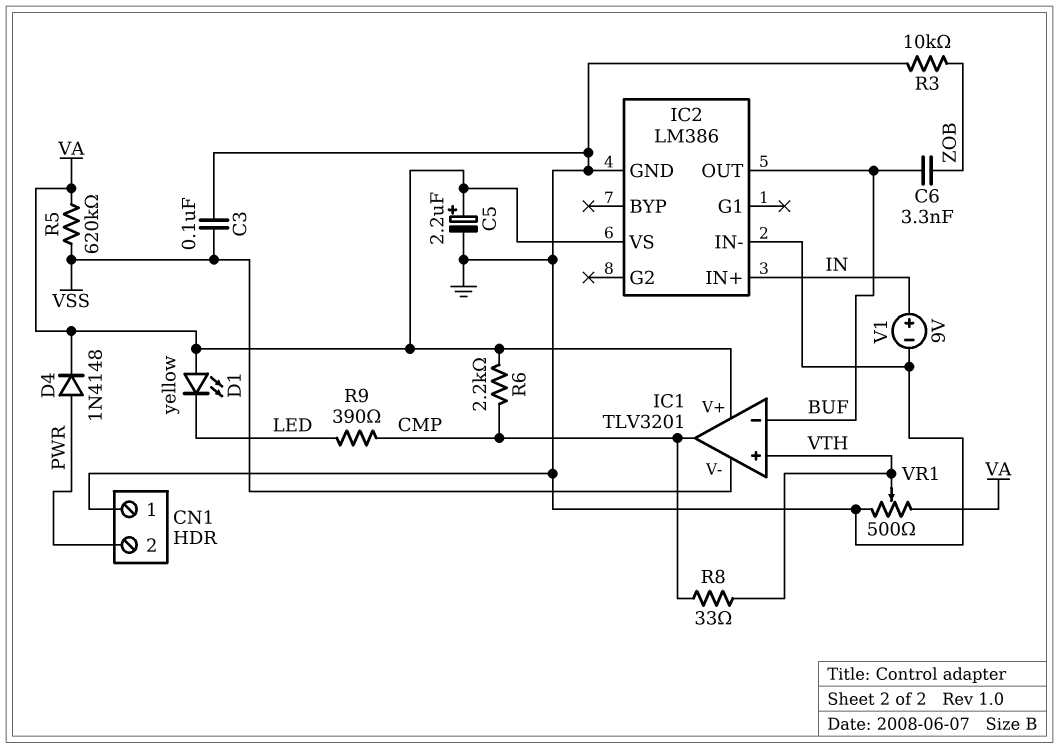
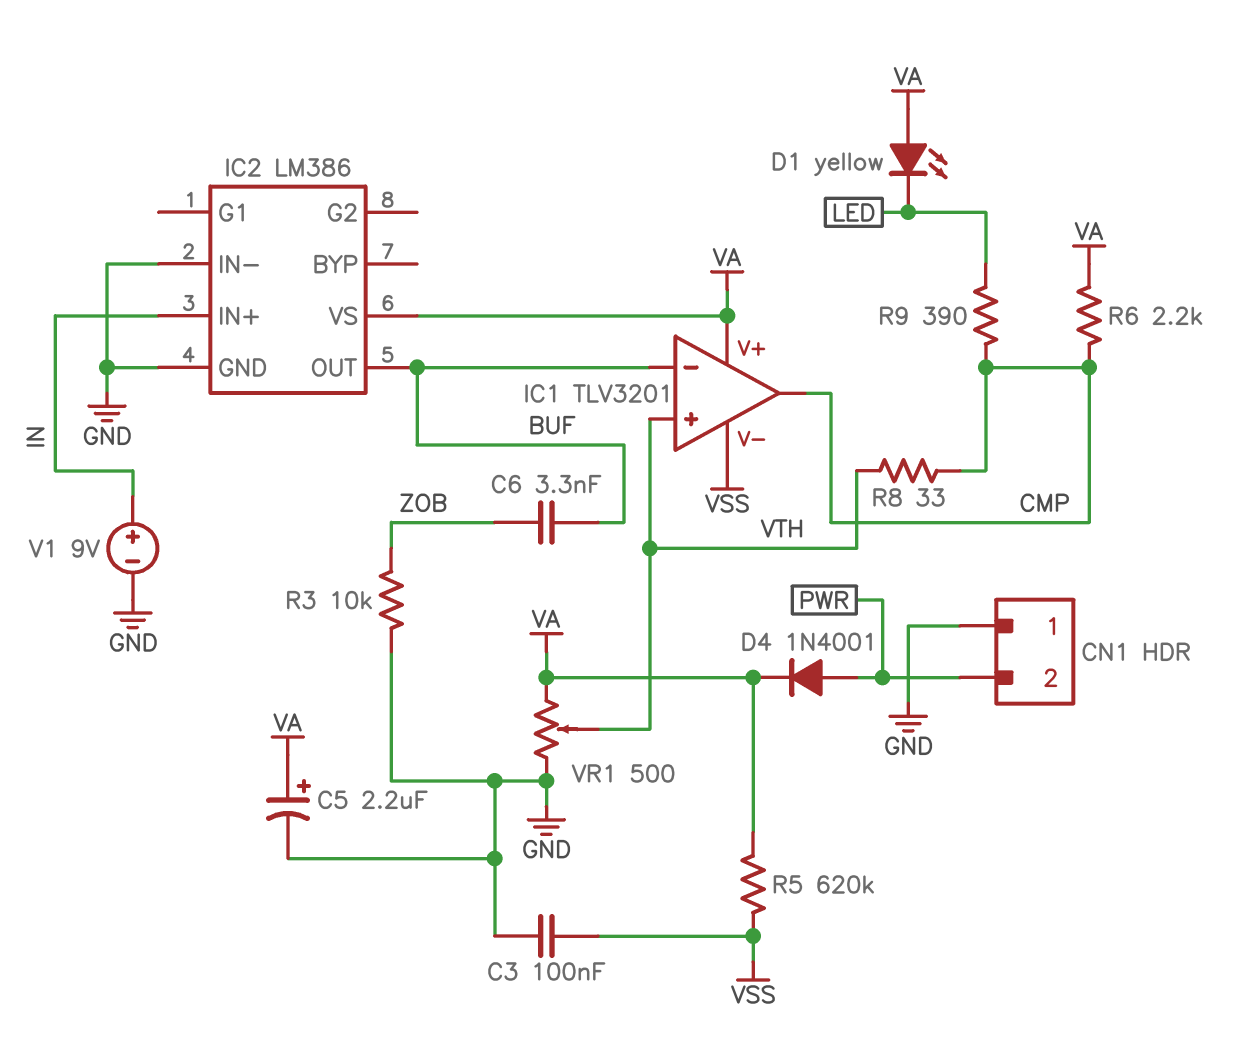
D4: diode 1N4148 (A PWR, K VA) -> diode 1N4001 (A PWR, K VA)

